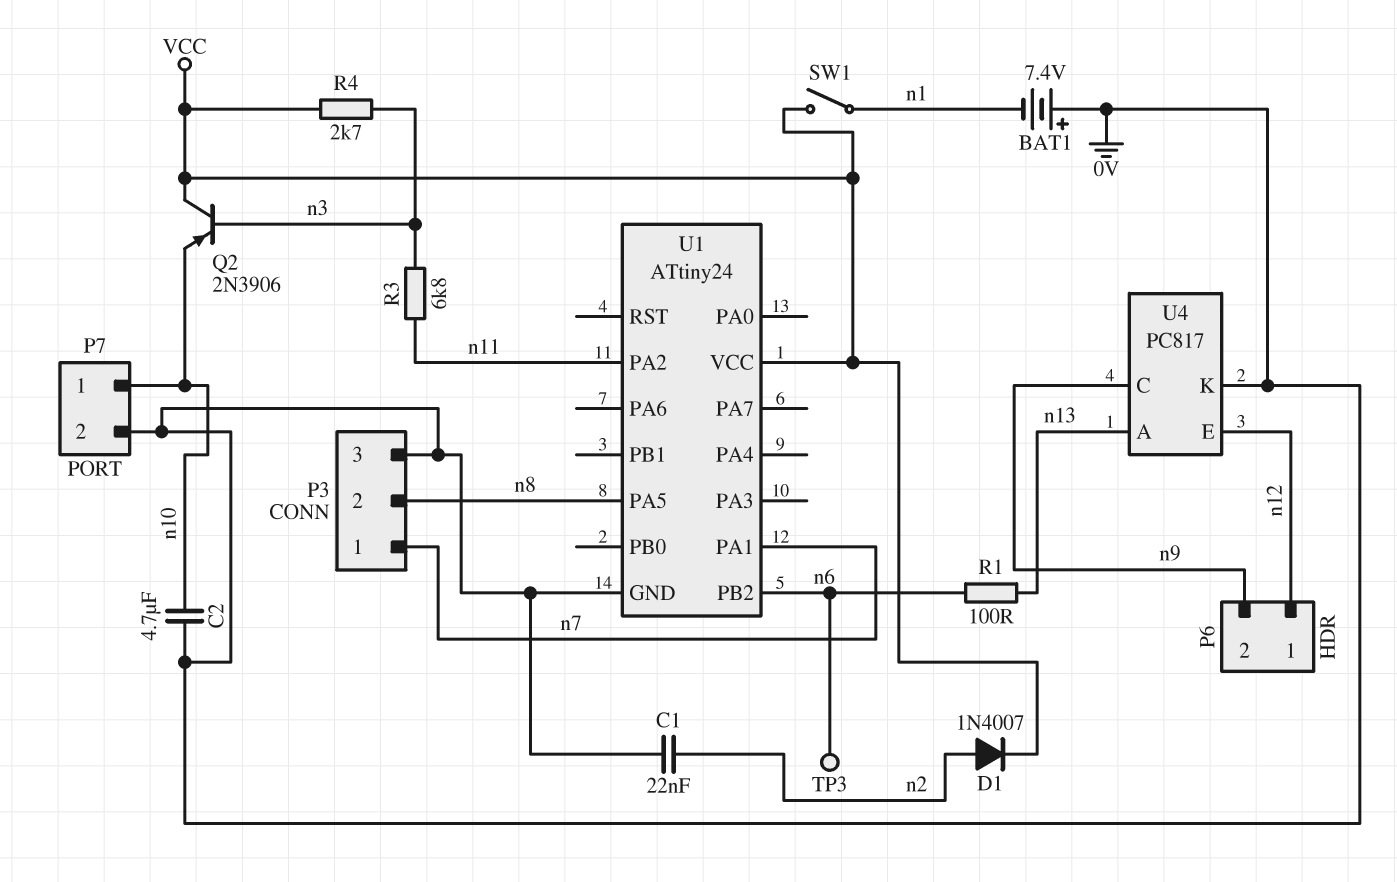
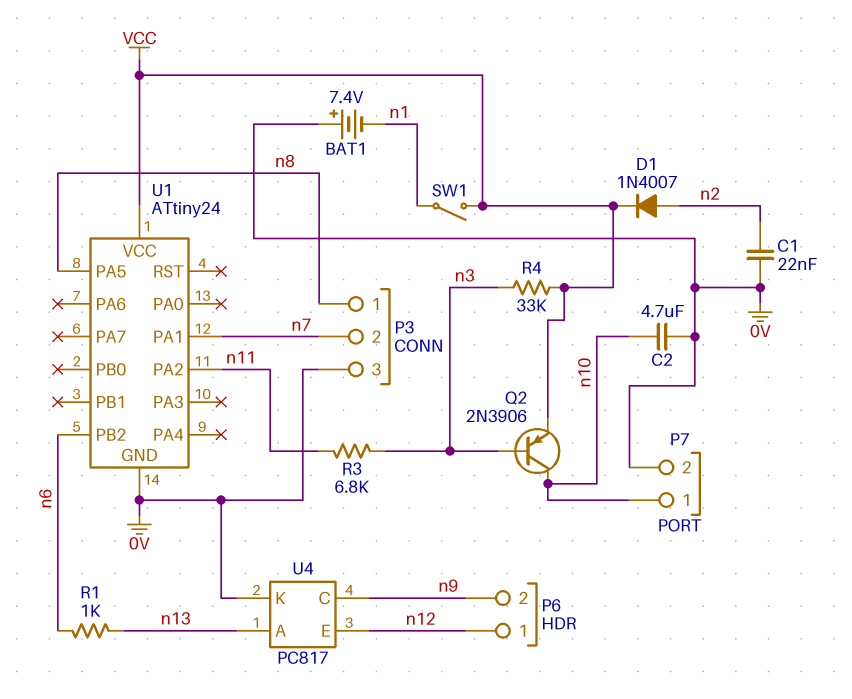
P3 pin 1: n7 -> n8
P3 pin 2: n8 -> n7
Q2: PNP 2N3906 (B n3, C VCC, E n10) -> PNP 2N3906 (B n3, C n10, E VCC)
R1: 100 (n6, n13) -> 1k (n6, n13)
R4: 2.7k (VCC, n3) -> 33k (VCC, n3)
TP3: test point (n6) -> none

